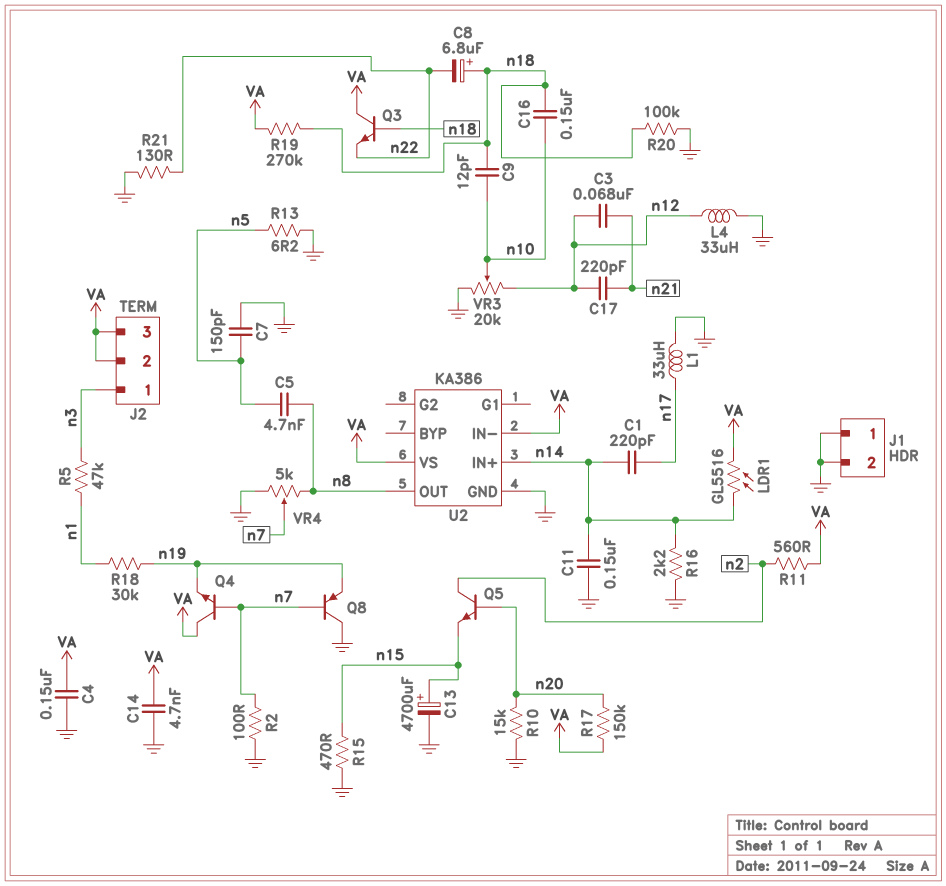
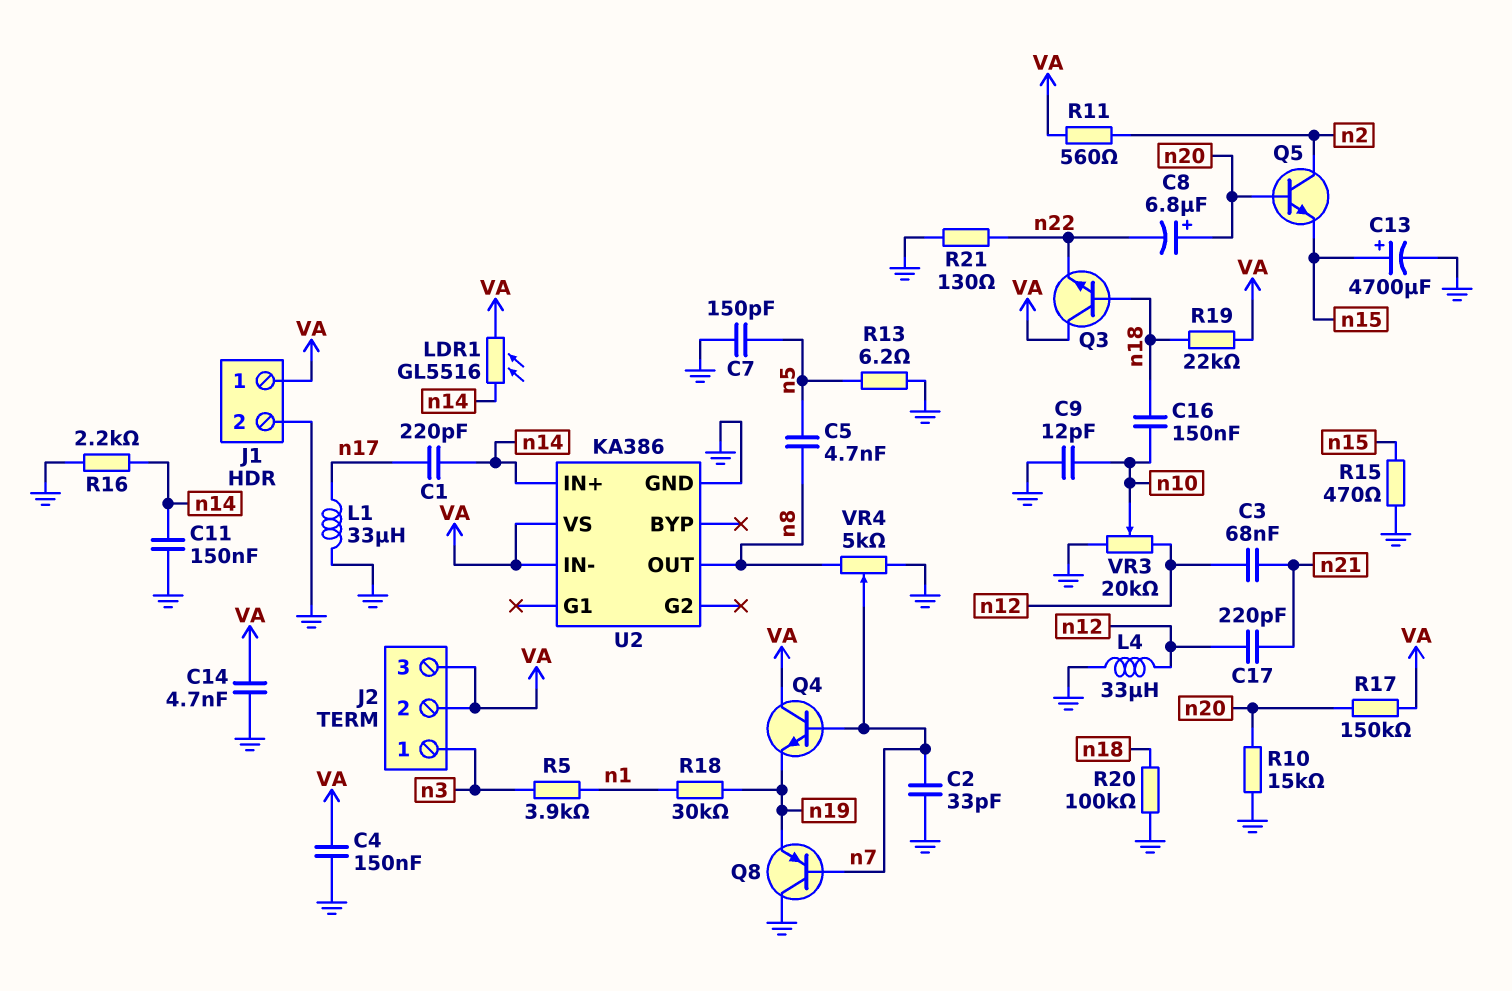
C2: none -> 33pF (GND, n7)
C8: 6.8uF (plus n18, minus n22) -> 6.8uF (plus n20, minus n22)
C9: 12pF (n10, n18) -> 12pF (GND, n10)
J1 pin 1: GND -> VA
R2: 100 (GND, n7) -> none
R5: 47k (n1, n3) -> 3.9k (n1, n3)
R19: 270k (VA, n18) -> 22k (VA, n18)

